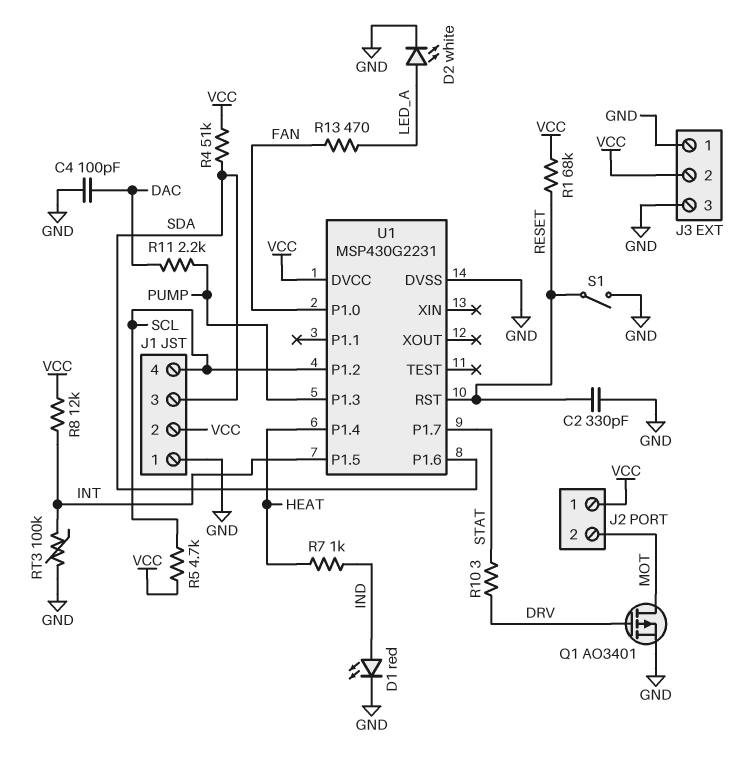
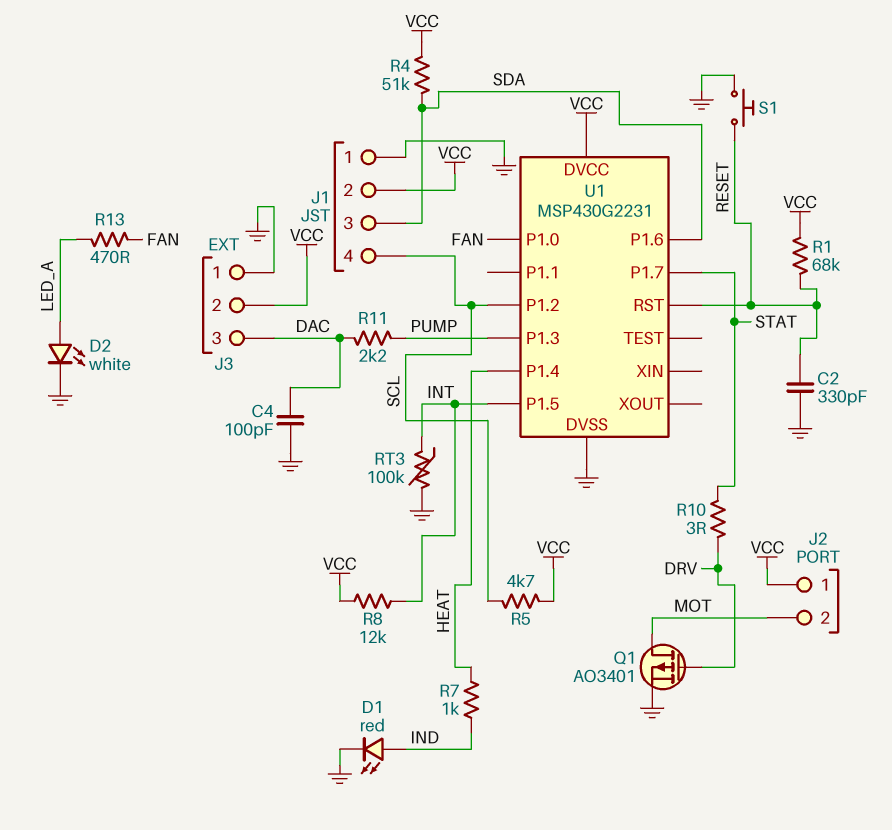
J3 pin 3: GND -> DAC
S1: switch (GND, RESET) -> button (GND, RESET)

